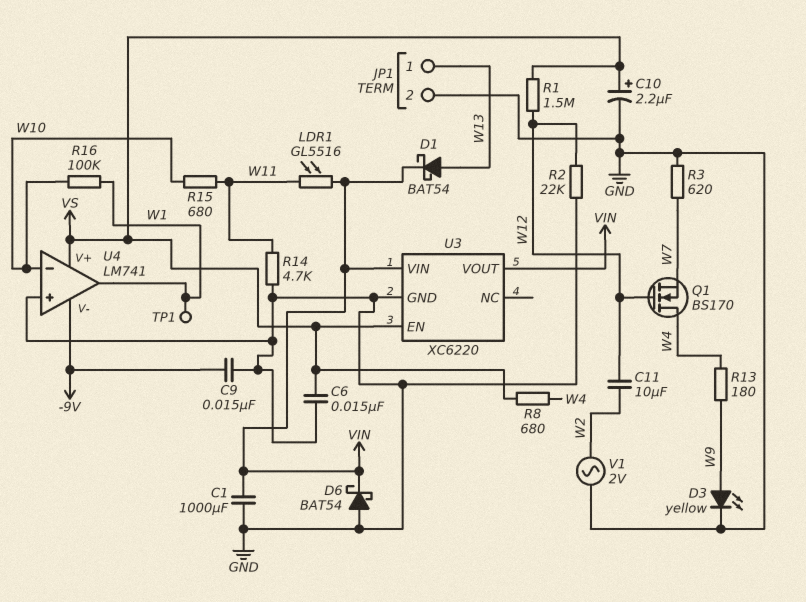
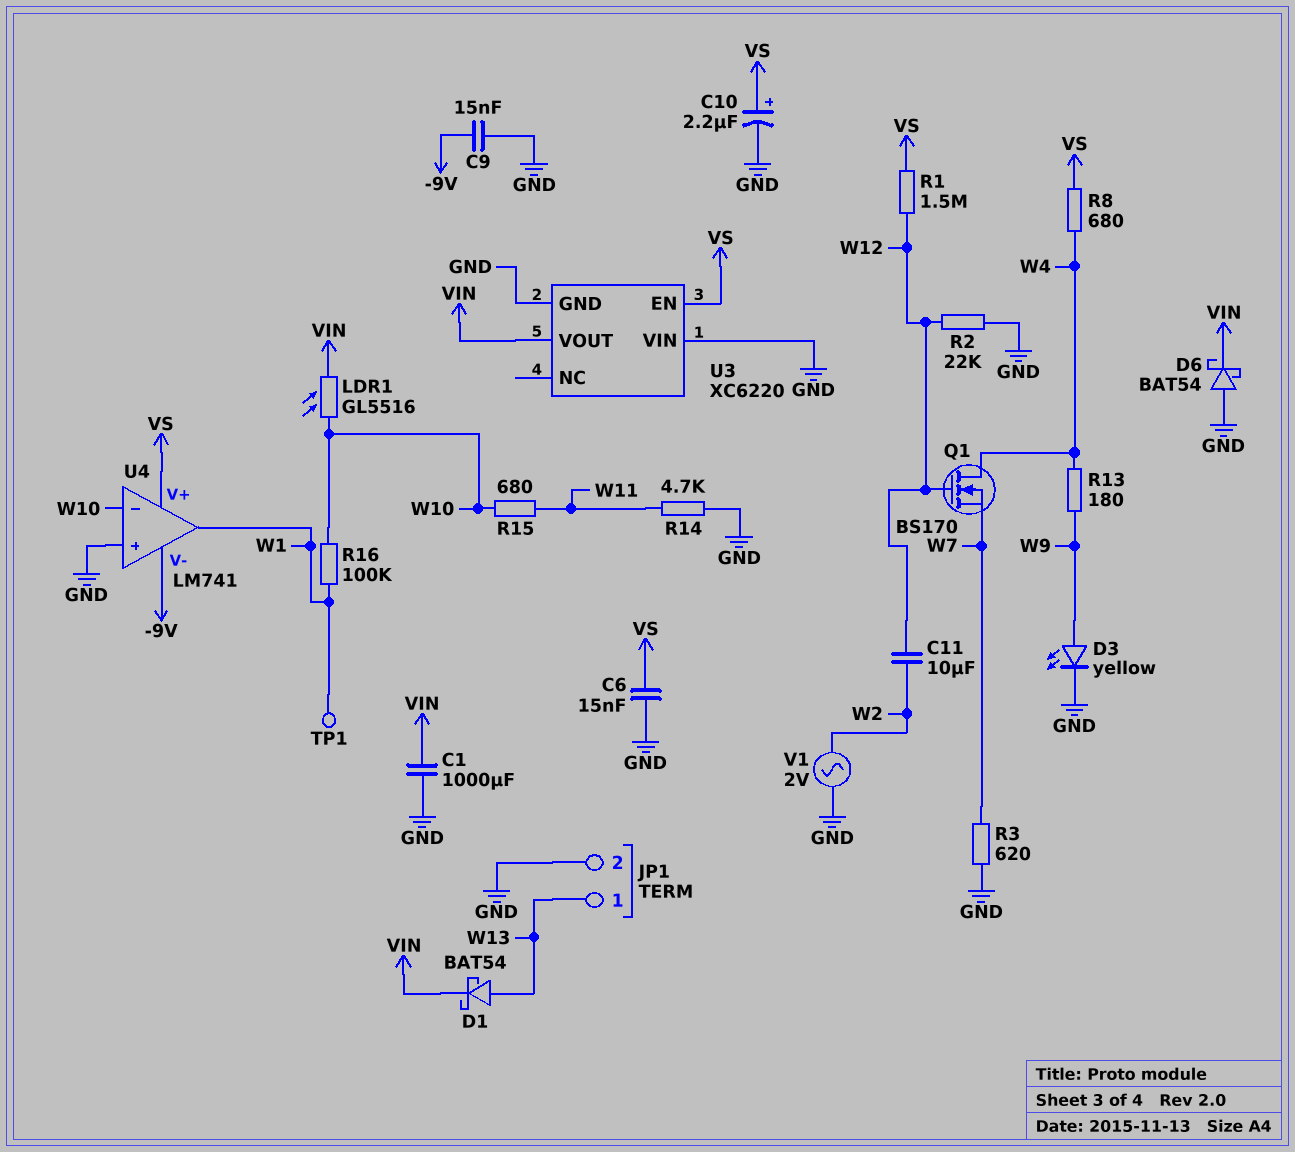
LDR1: GL5516 (VIN, W11) -> GL5516 (VIN, W10)
U3 pin VIN: VIN -> GND

